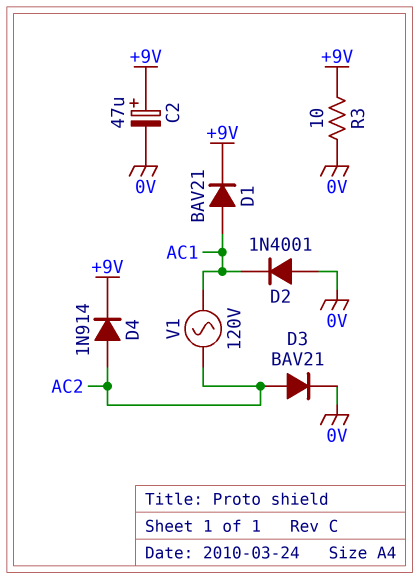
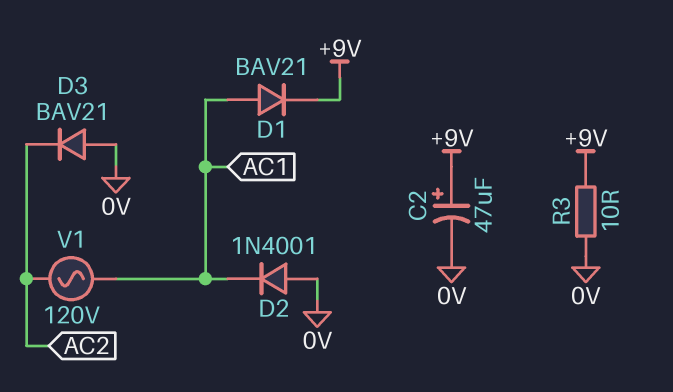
D3: diode BAV21 (A AC2, K 0V) -> diode BAV21 (A 0V, K AC2)
D4: diode 1N914 (A AC2, K +9V) -> none

